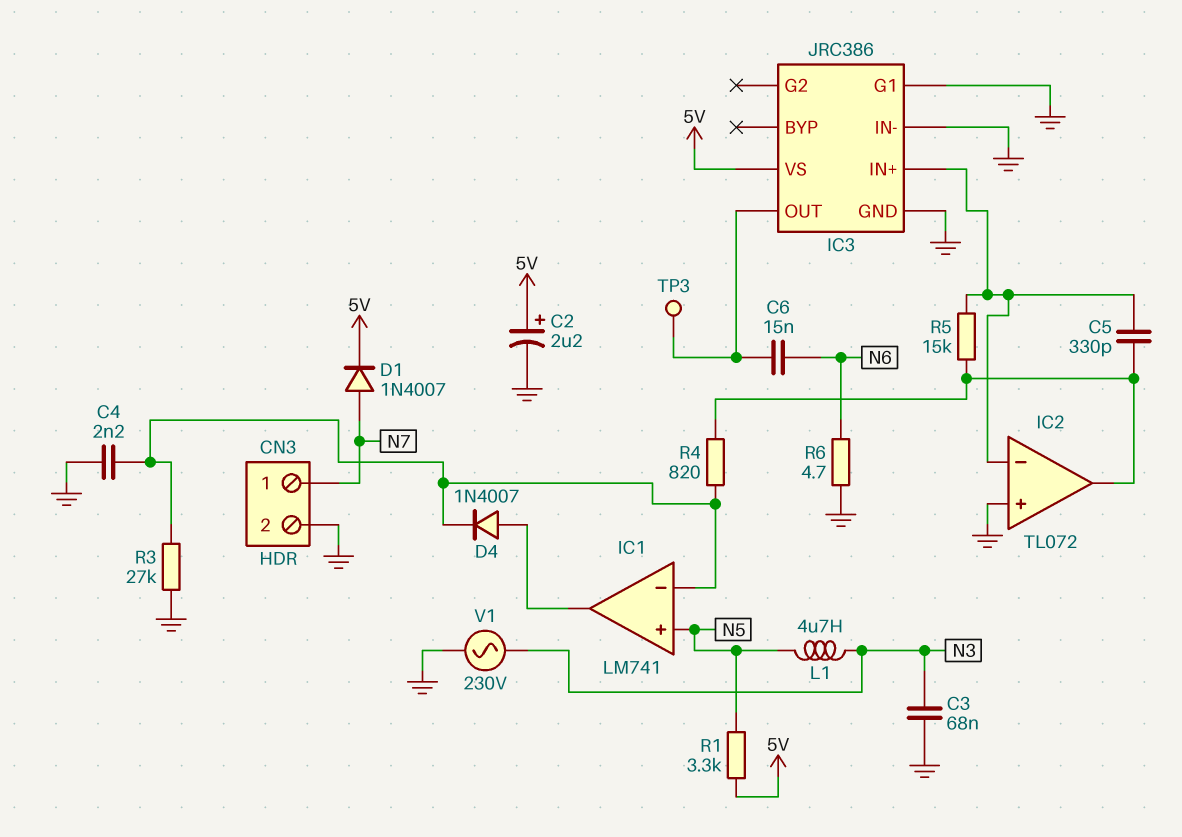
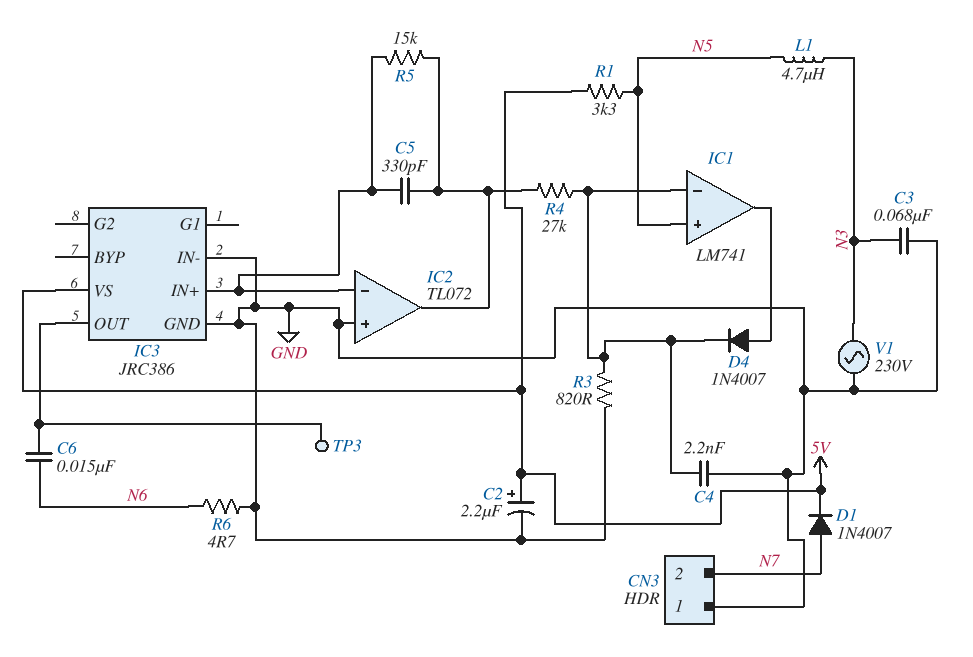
CN3 pin 1: N7 -> GND
CN3 pin 2: GND -> N7
IC3 pin G1: GND -> none
R3: 27k (GND, IC1/in-) -> 820 (GND, IC1/in-)
R4: 820 (IC1/in-, IC2/out) -> 27k (IC1/in-, IC2/out)

